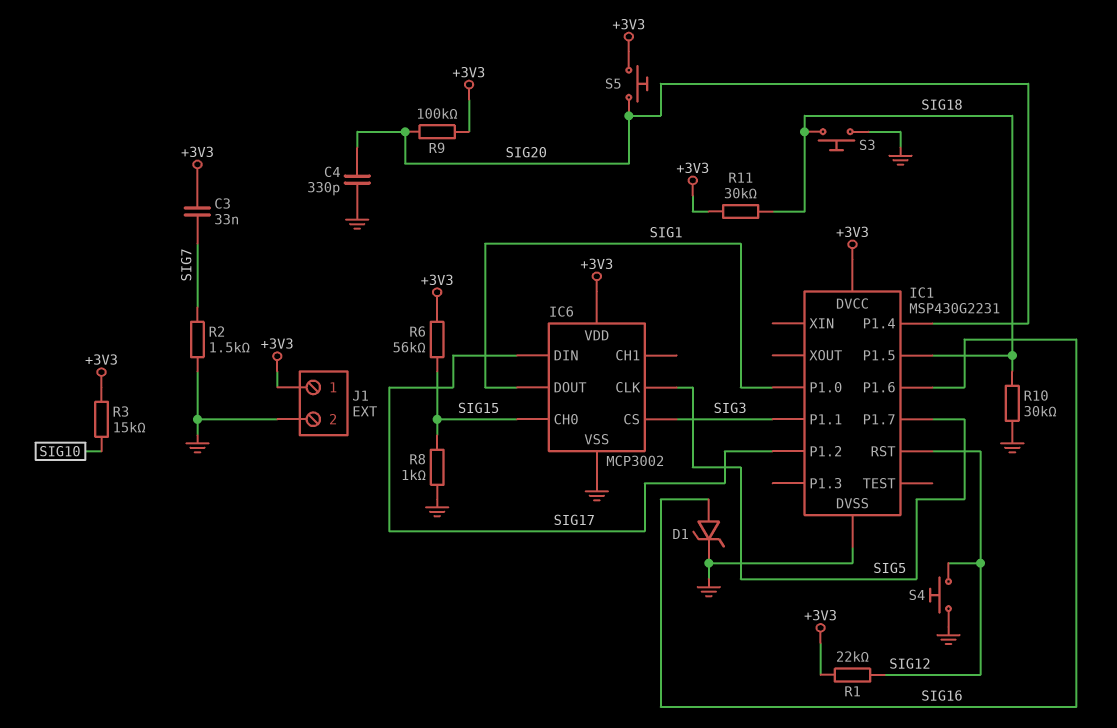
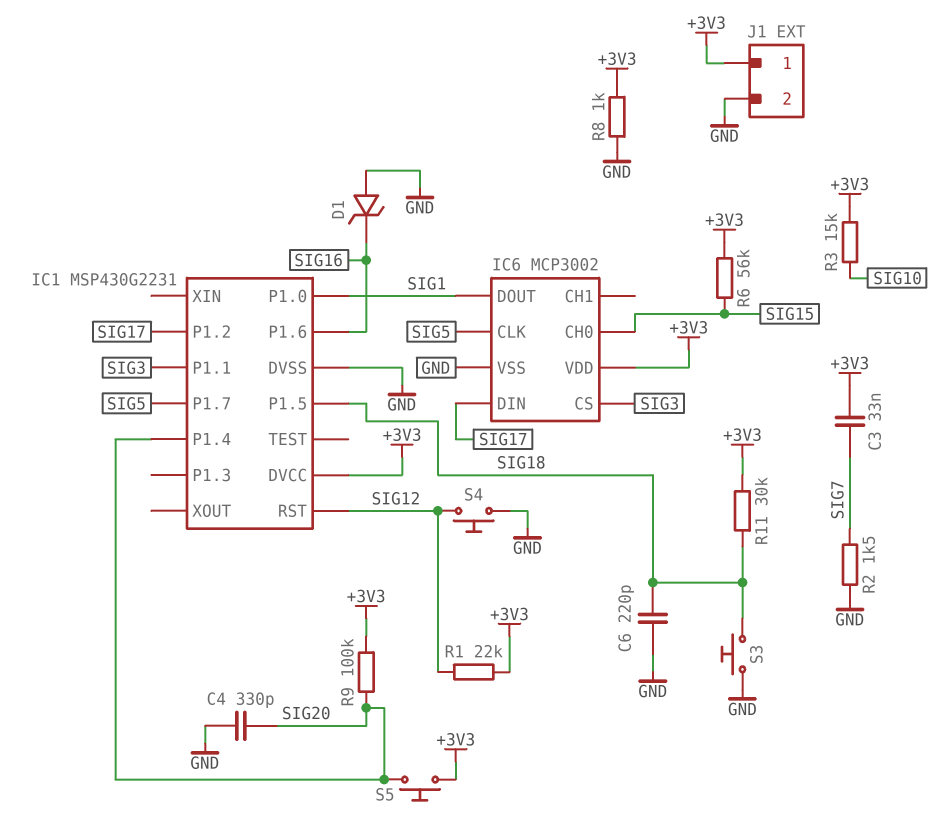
C6: none -> 220pF (GND, SIG18)
D1: zener (A SIG16, K GND) -> zener (A GND, K SIG16)
R8: 1k (GND, SIG15) -> 1k (+3V3, GND)
R10: 30k (GND, SIG18) -> none

